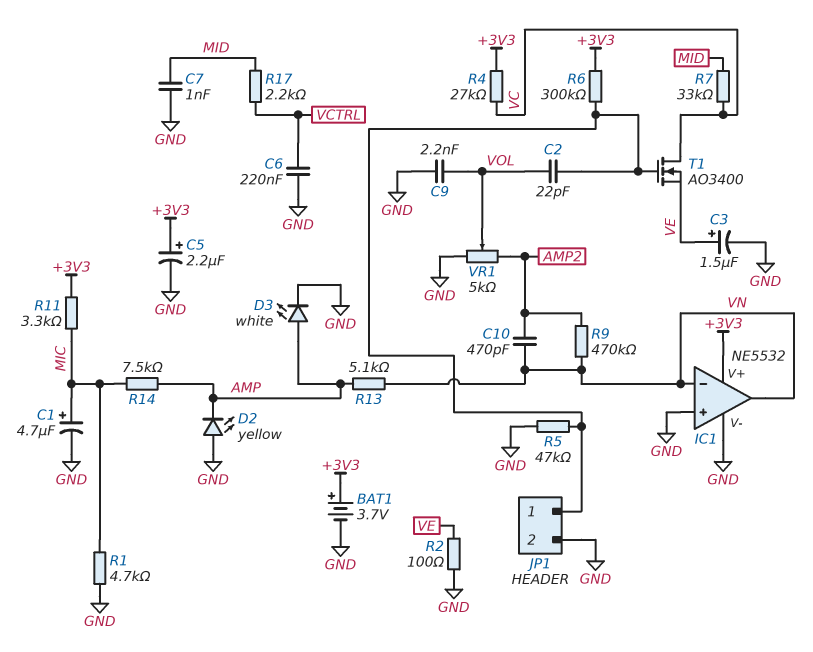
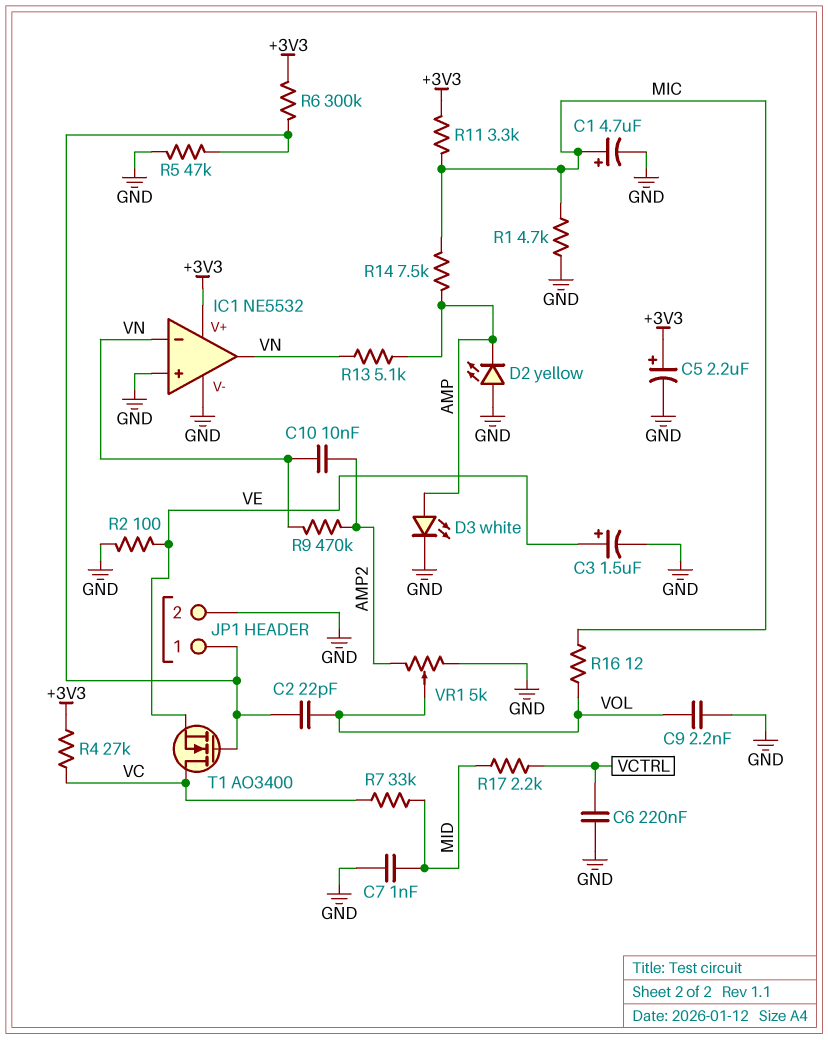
BAT1: 3.7V (plus +3V3, minus GND) -> none
C10: 470pF (AMP2, VN) -> 10nF (AMP2, VN)
R16: none -> 12 (MIC, VOL)

